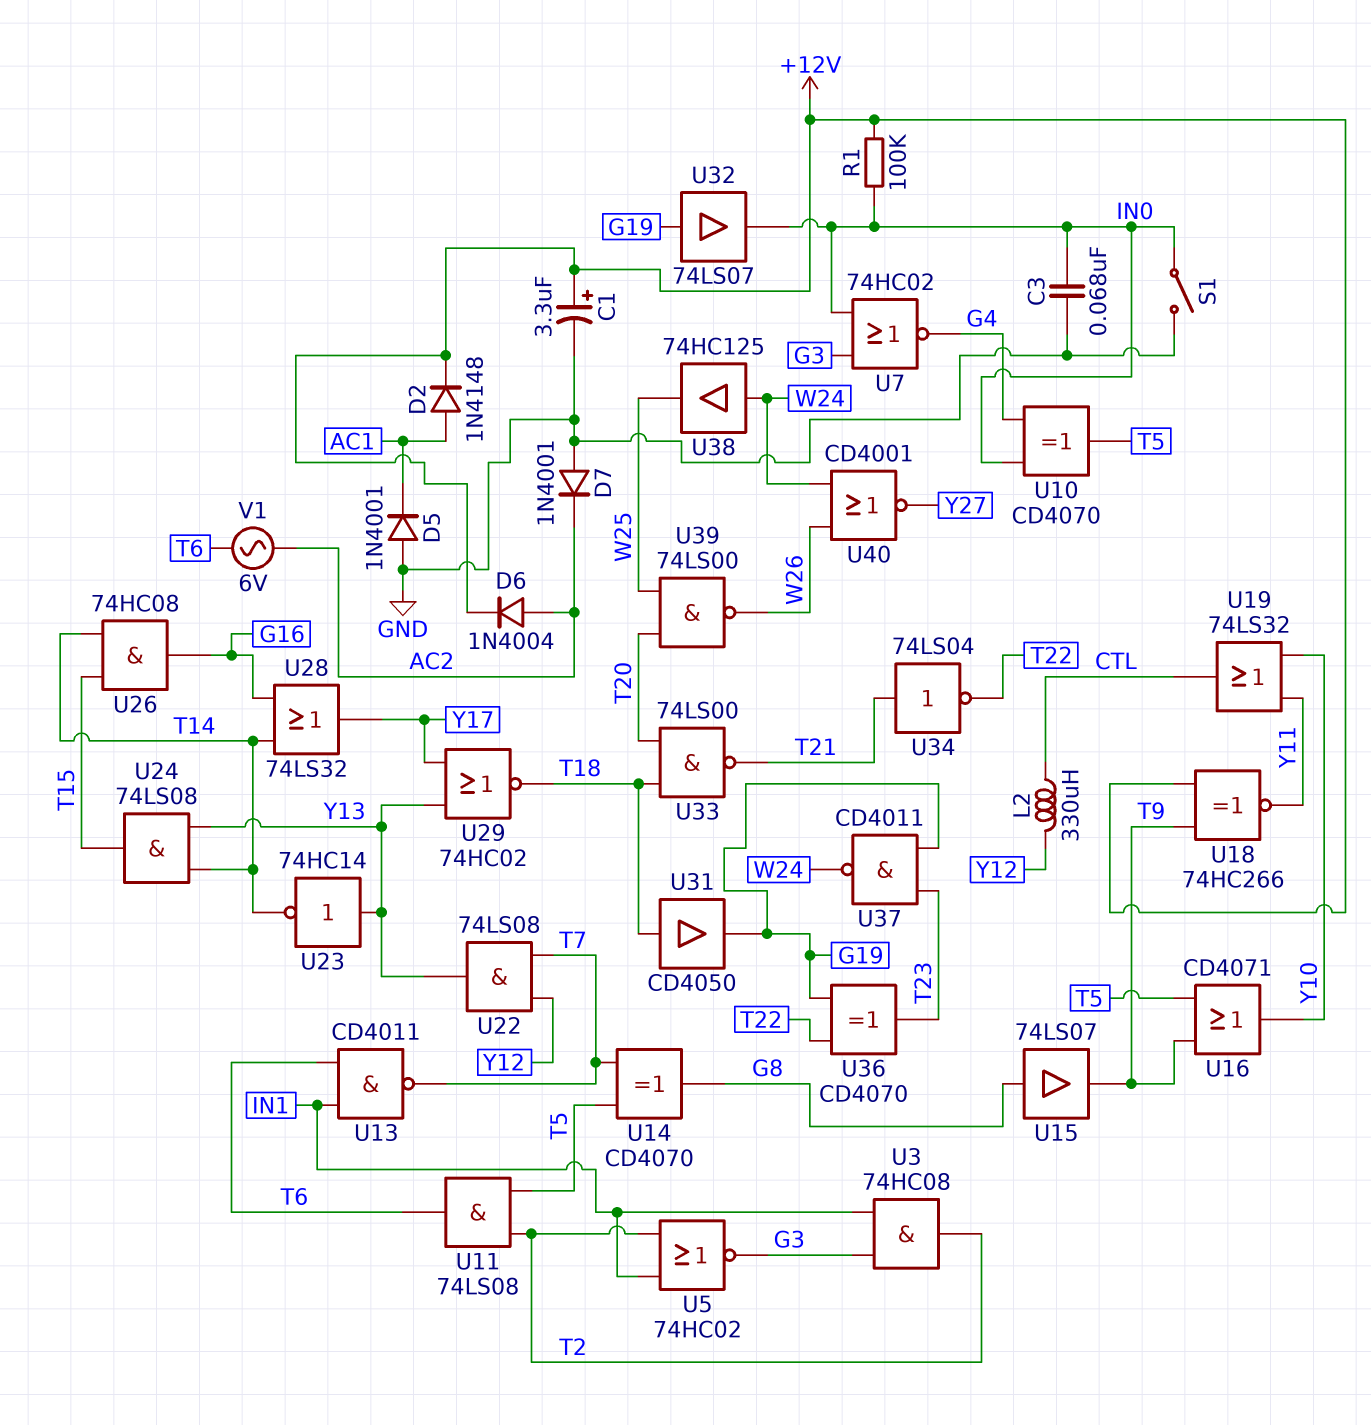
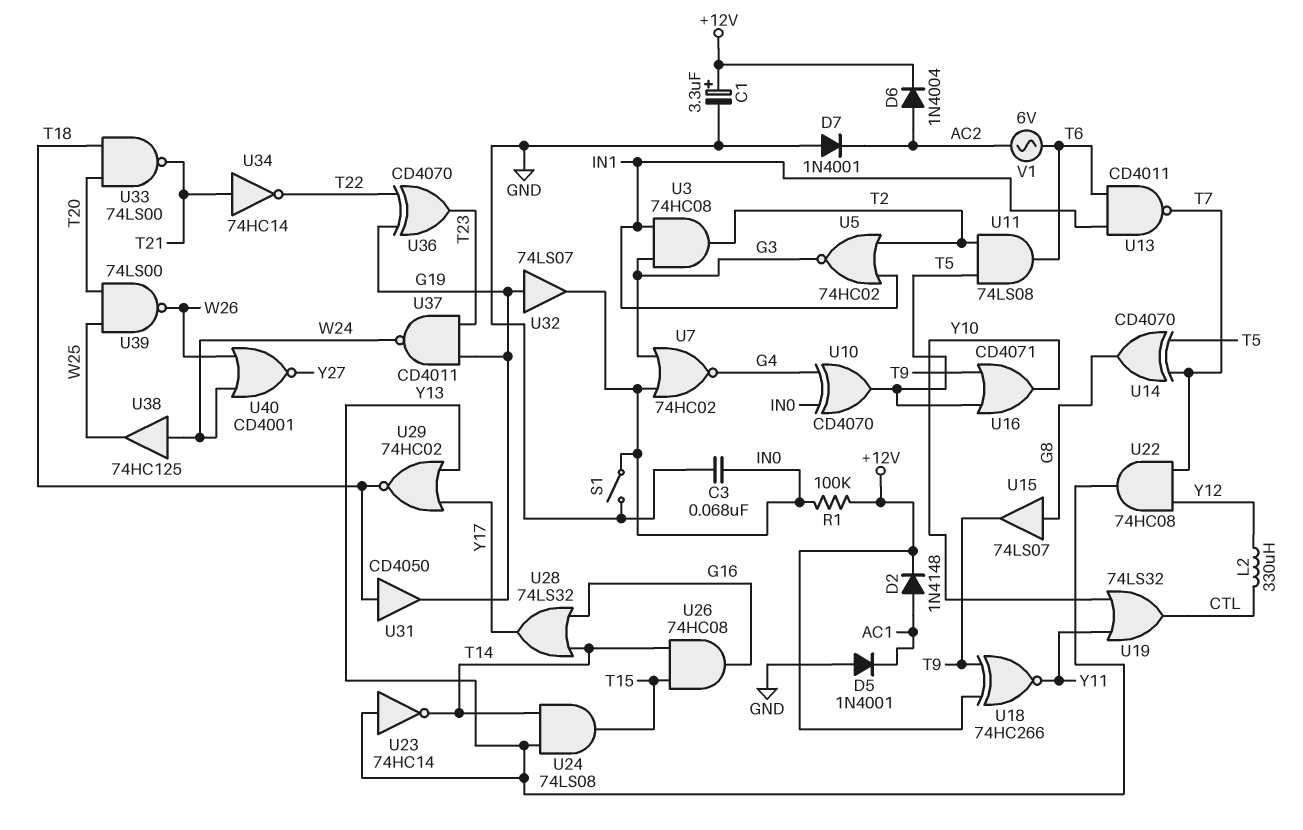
U22: AND 74LS08 (in T7, in Y12, out Y13) -> AND 74HC08 (in T7, in Y12, out Y13)
U34: NOT 74LS04 (in T21, out T22) -> NOT 74HC14 (in T21, out T22)

